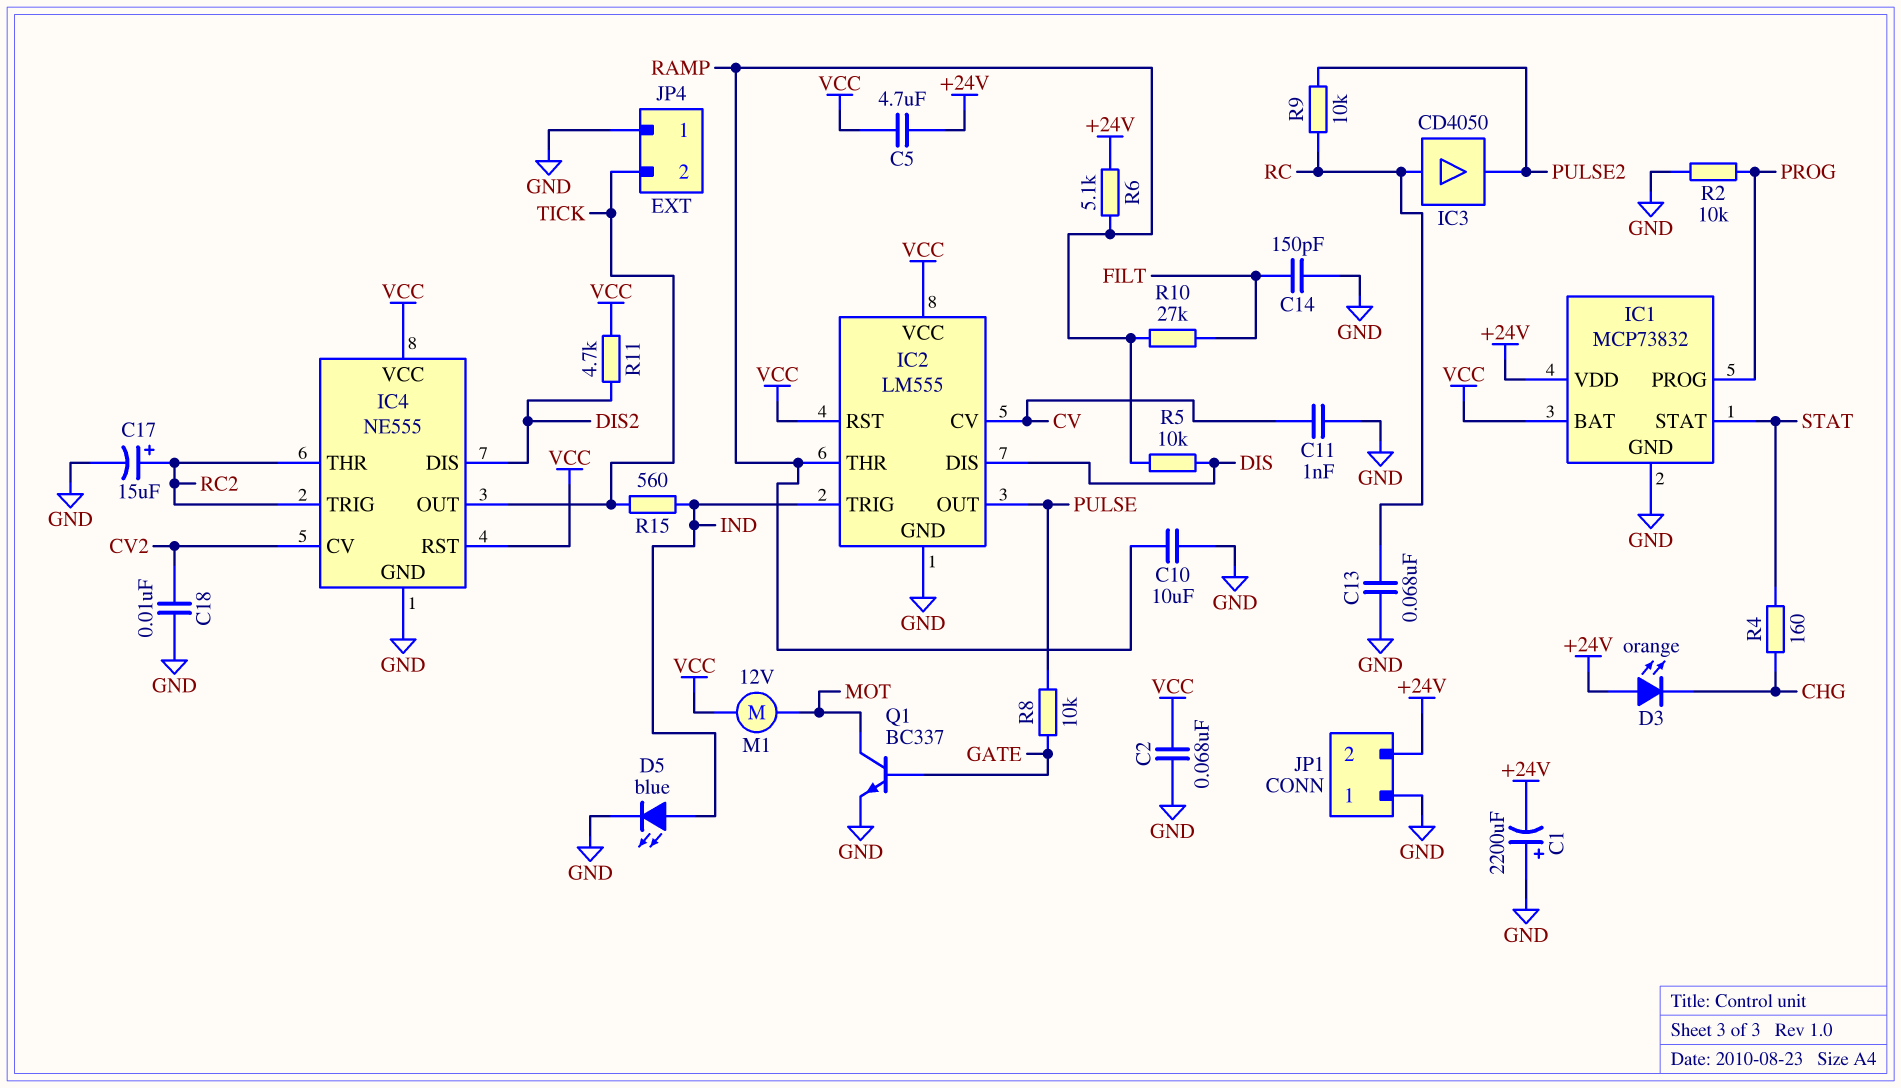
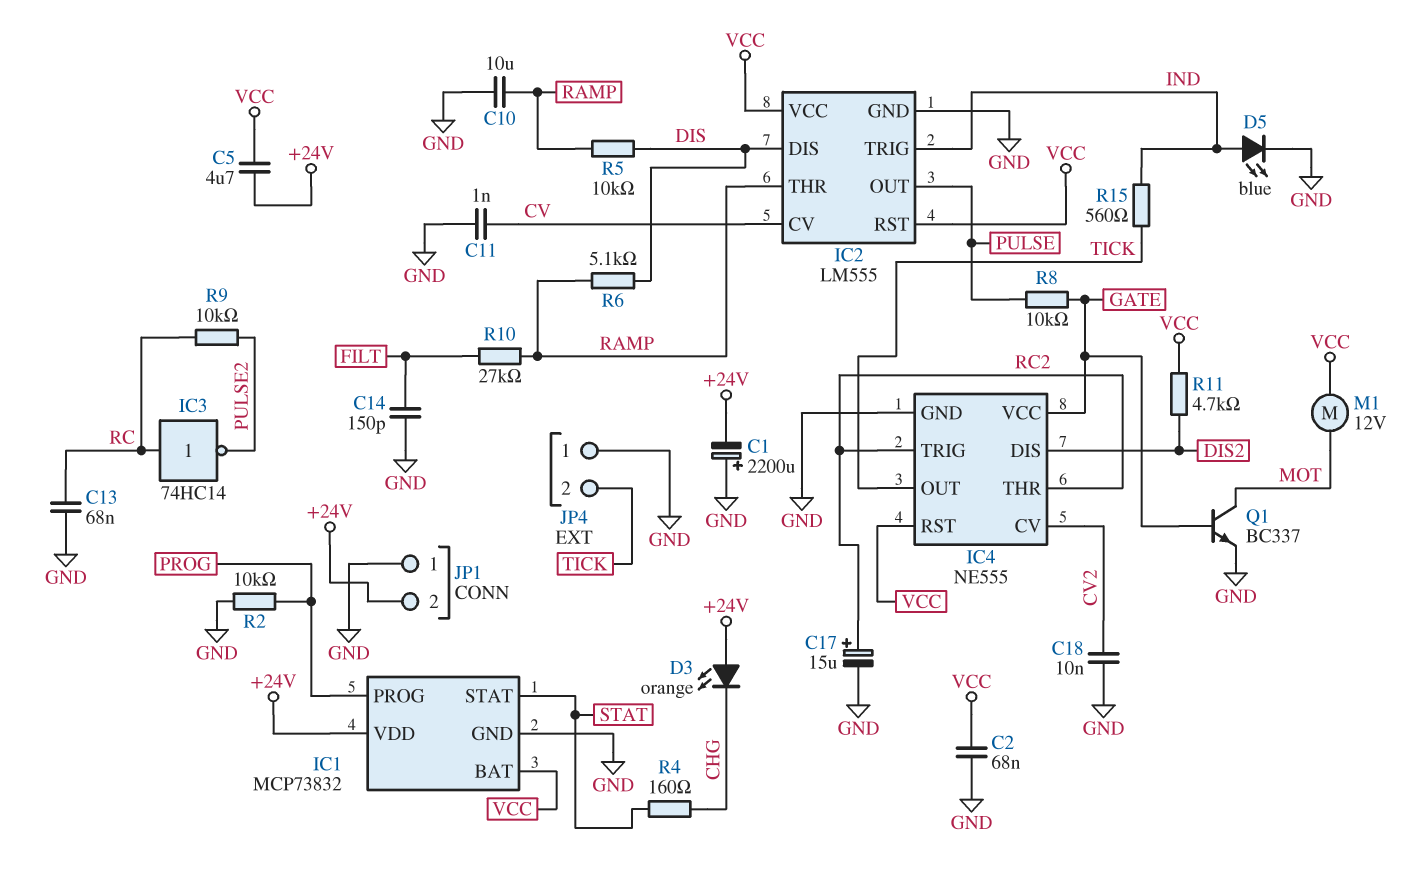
IC3: buffer CD4050 (in RC, out PULSE2) -> NOT 74HC14 (in RC, out PULSE2)
IC4 pin VCC: VCC -> GATE
R6: 5.1k (+24V, RAMP) -> 5.1k (DIS, RAMP)

